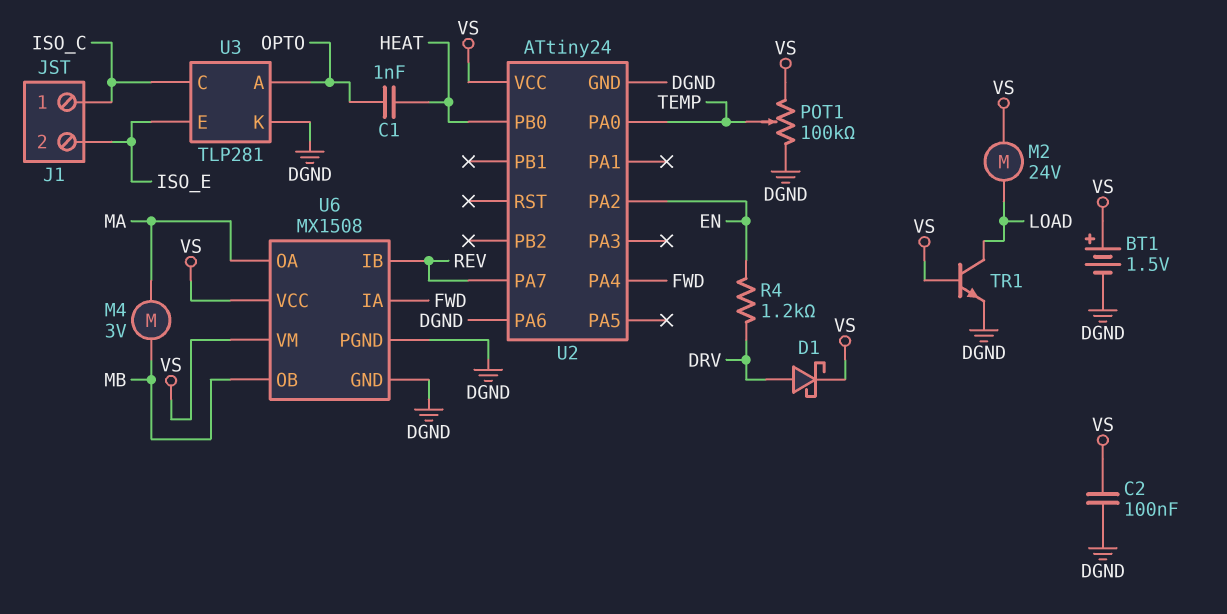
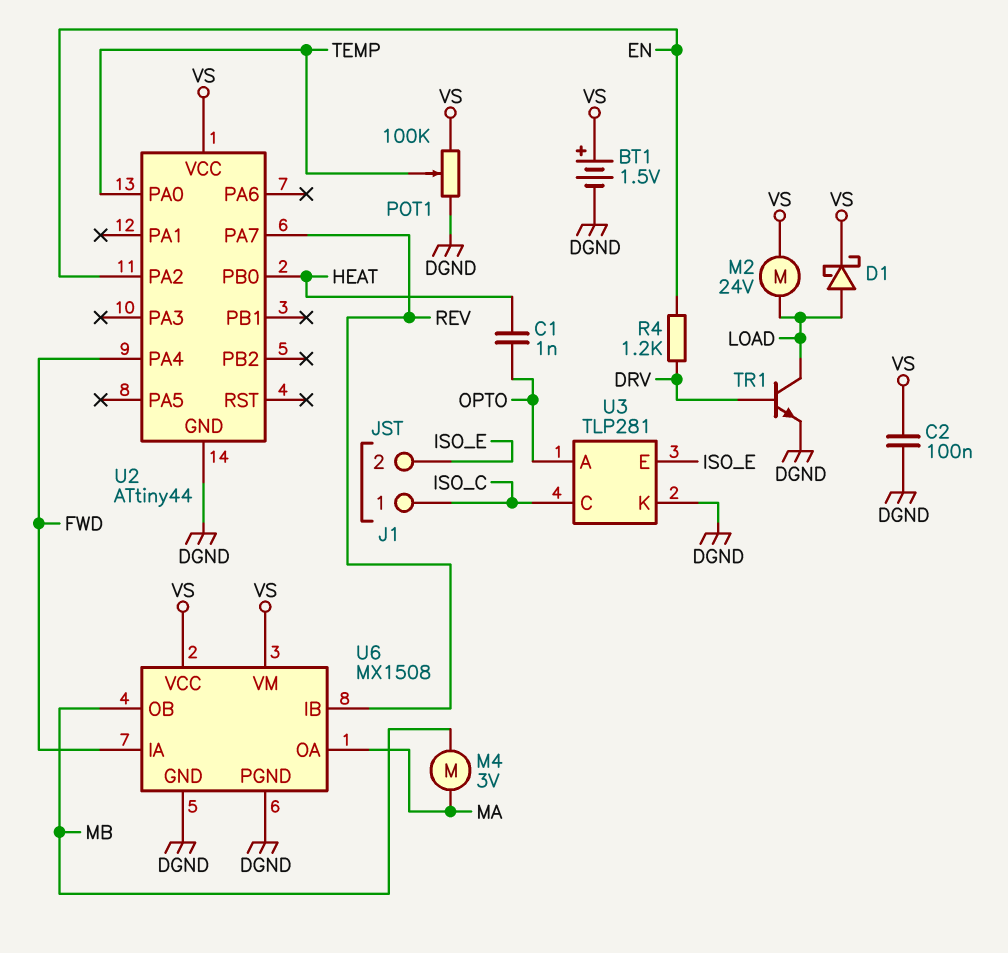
D1: schottky (A DRV, K VS) -> schottky (A LOAD, K VS)
TR1: NPN (B VS, C LOAD, E DGND) -> NPN (B DRV, C LOAD, E DGND)
U2: ATtiny24 -> ATtiny44
U2 pin PA6: DGND -> none

